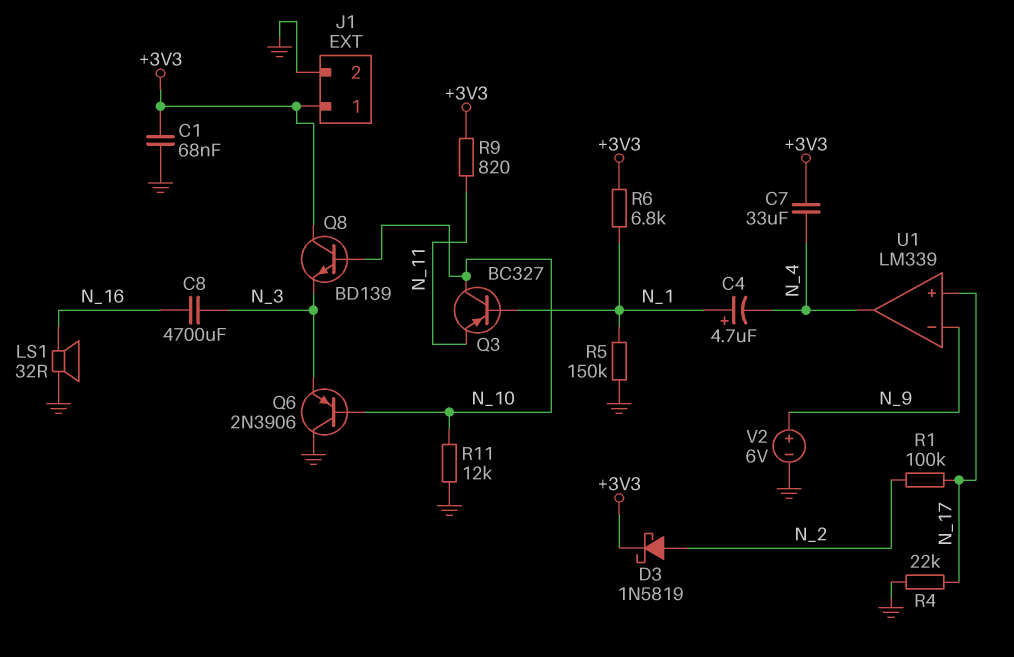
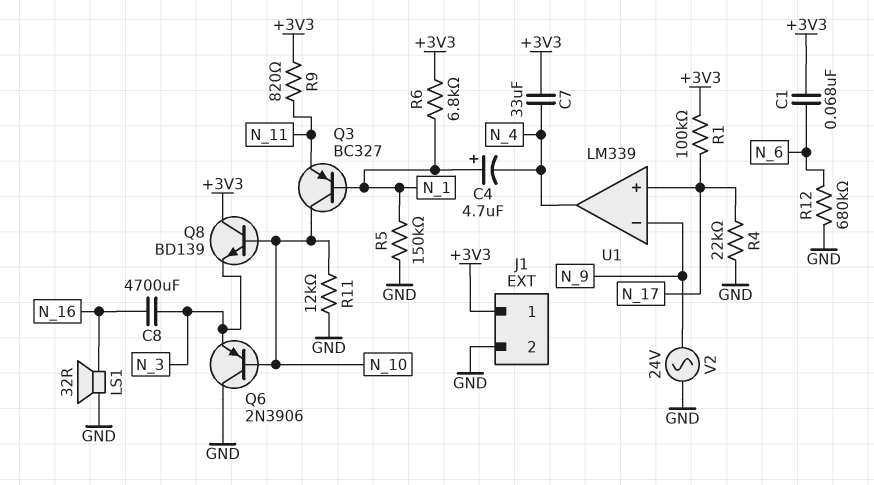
C1: 68nF (+3V3, GND) -> 68nF (+3V3, N_6)
D3: schottky 1N5819 (A N_2, K +3V3) -> none
R1: 100k (N_2, N_17) -> 100k (+3V3, N_17)
R12: none -> 680k (GND, N_6)
V2: 6V (plus N_9, minus GND) -> AC 24V (GND, N_9)

